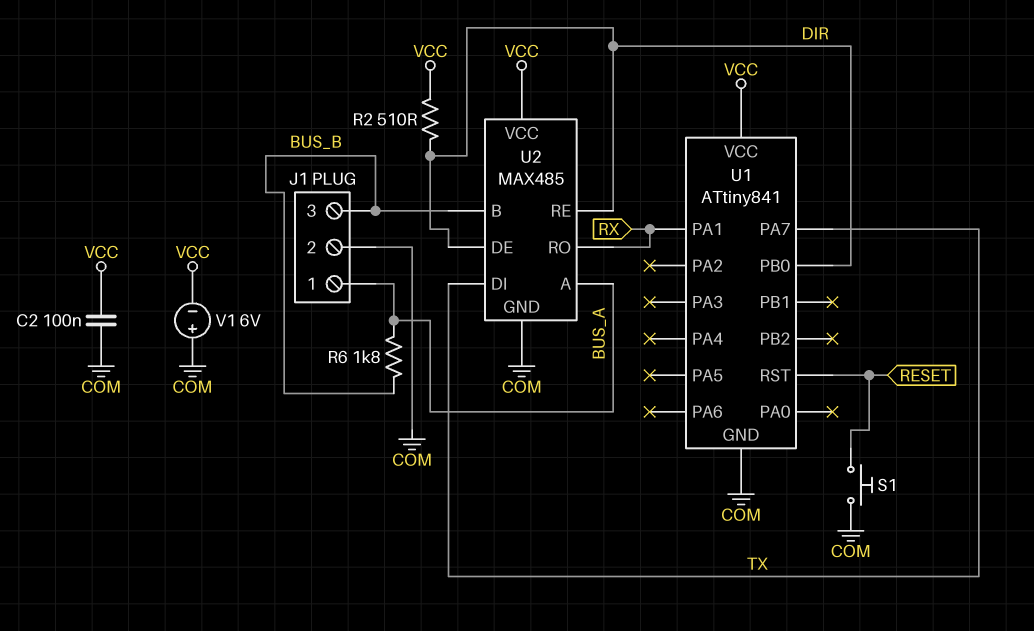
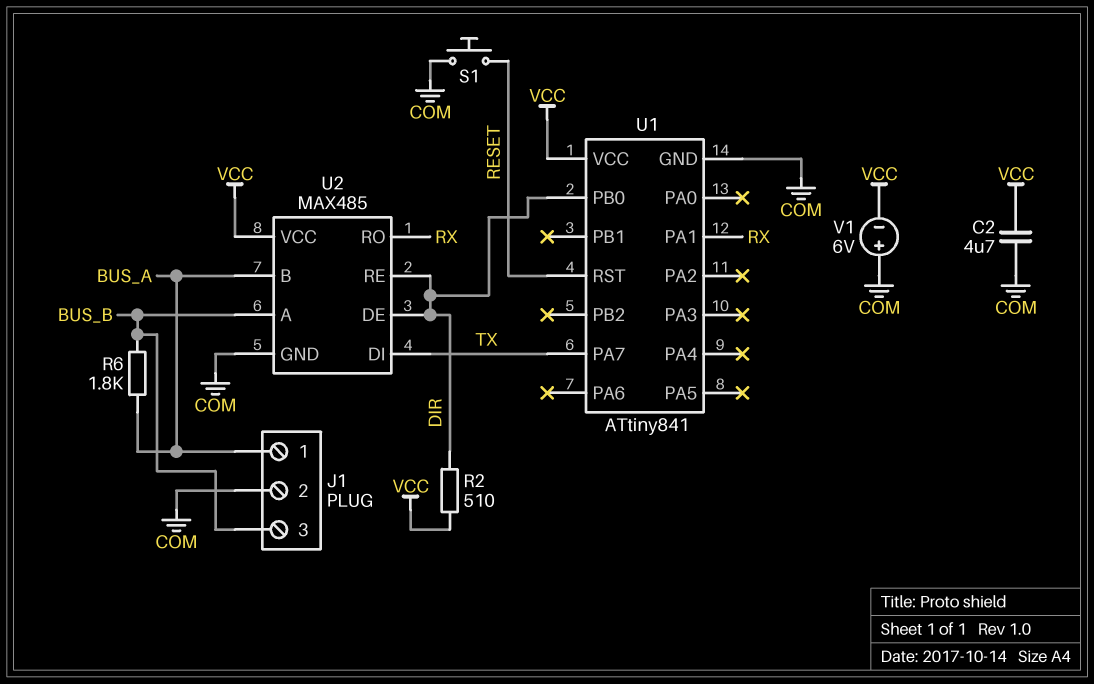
C2: 100nF (COM, VCC) -> 4.7uF (COM, VCC)
U2 pin A: BUS_A -> BUS_B
U2 pin B: BUS_B -> BUS_A

